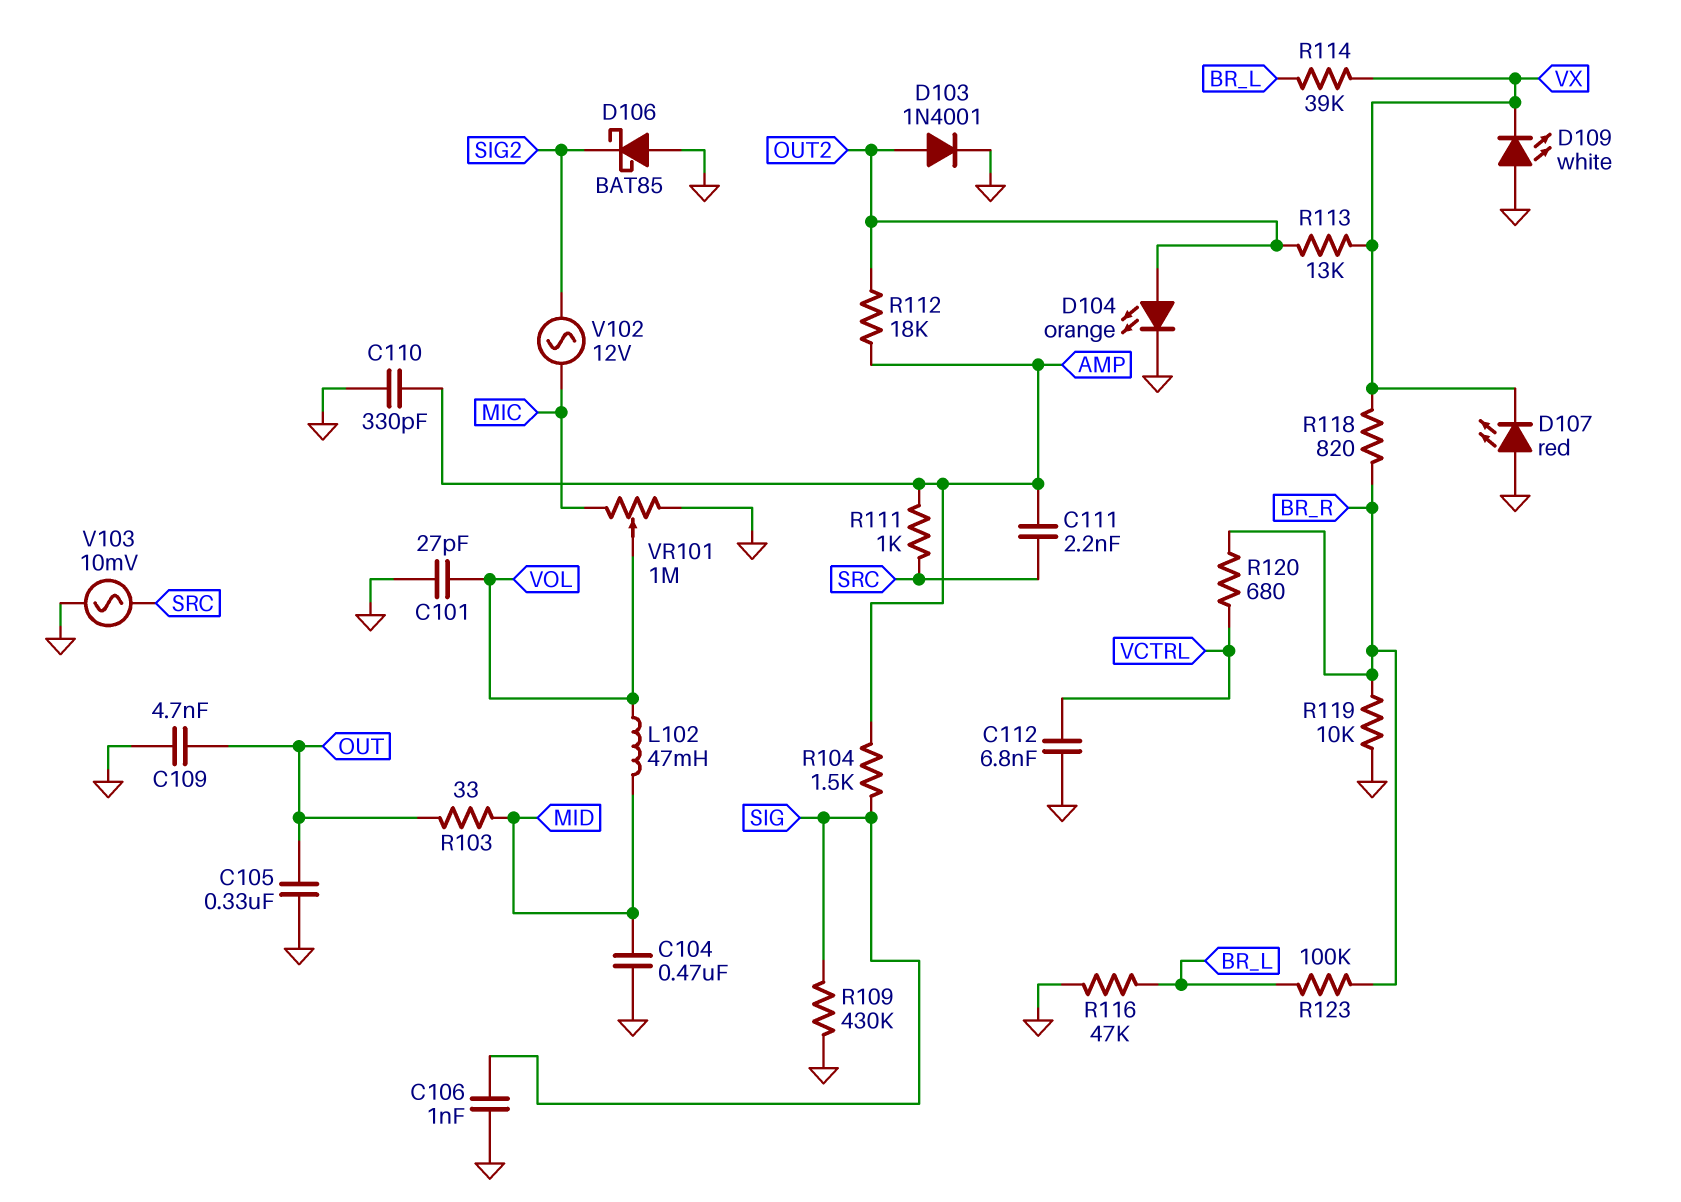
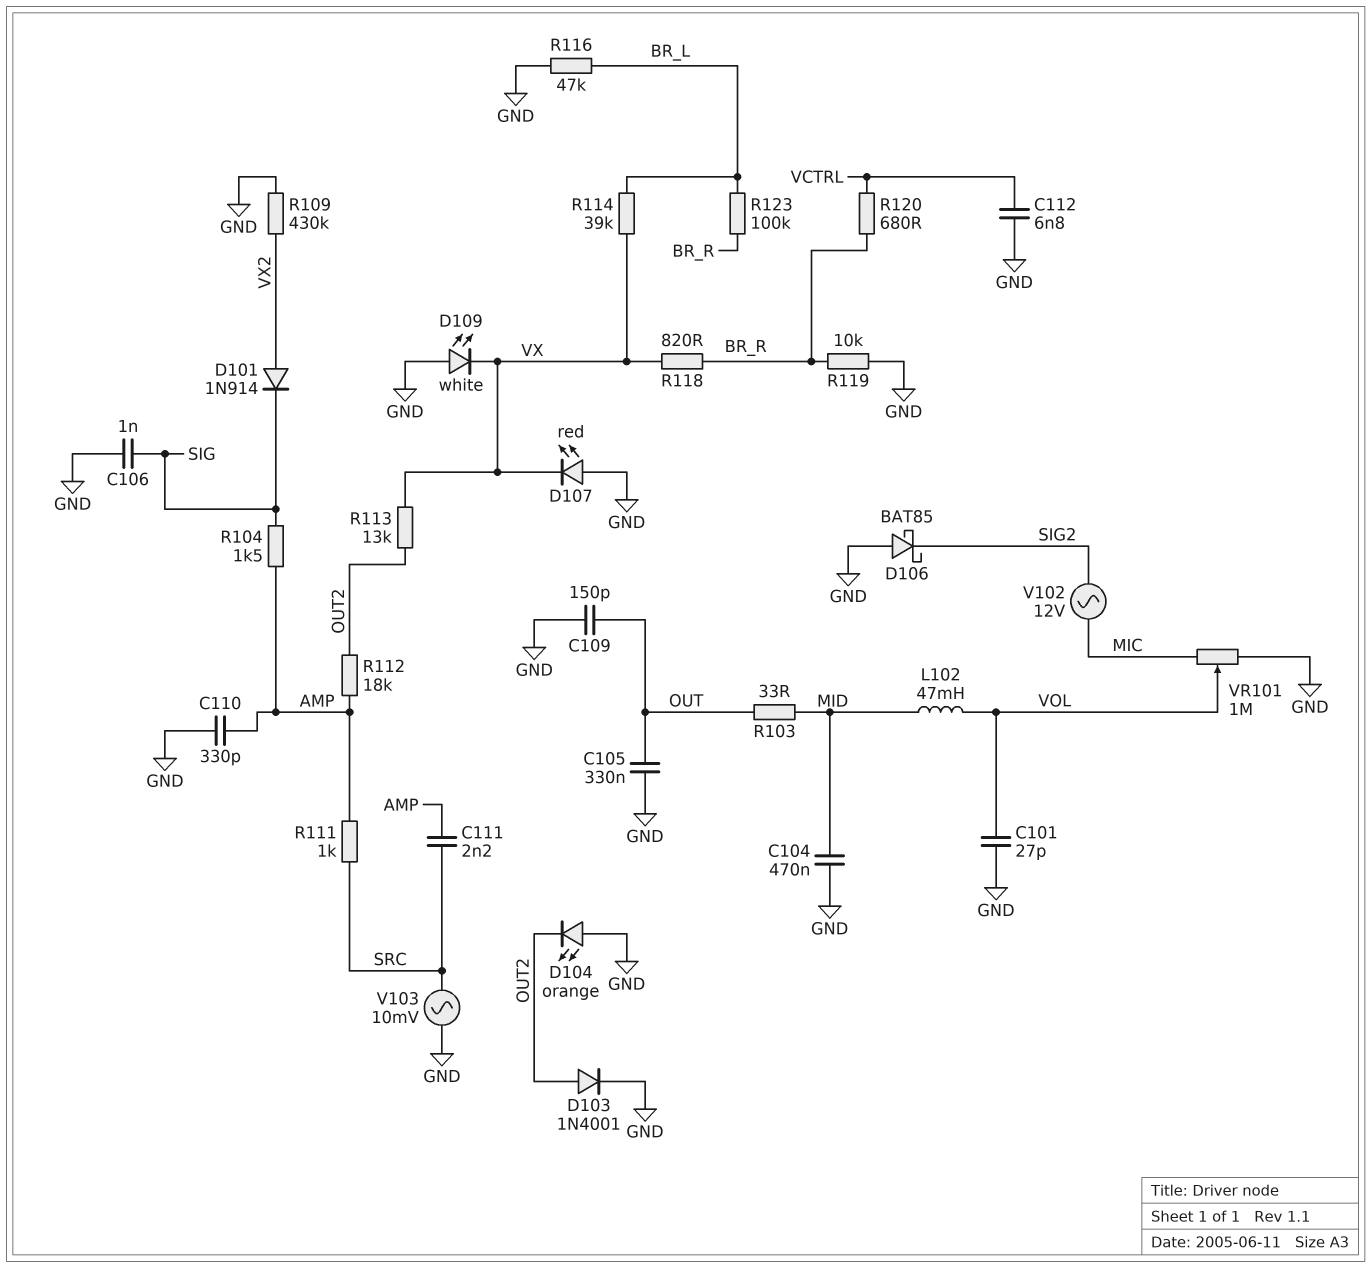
C109: 4.7nF (GND, OUT) -> 150pF (GND, OUT)
D101: none -> diode 1N914 (A VX2, K SIG)
D104: LED orange (A OUT2, K GND) -> LED orange (A GND, K OUT2)
R109: 430k (GND, SIG) -> 430k (GND, VX2)

